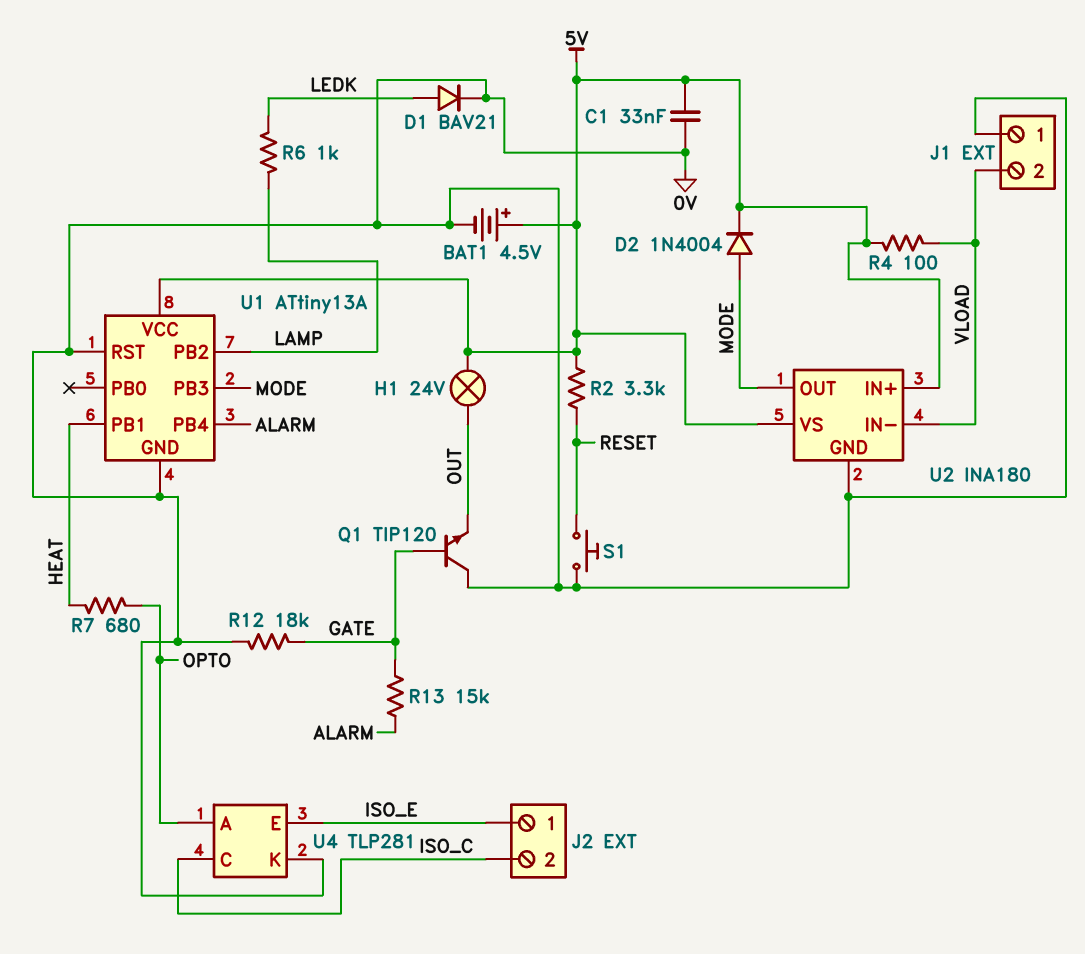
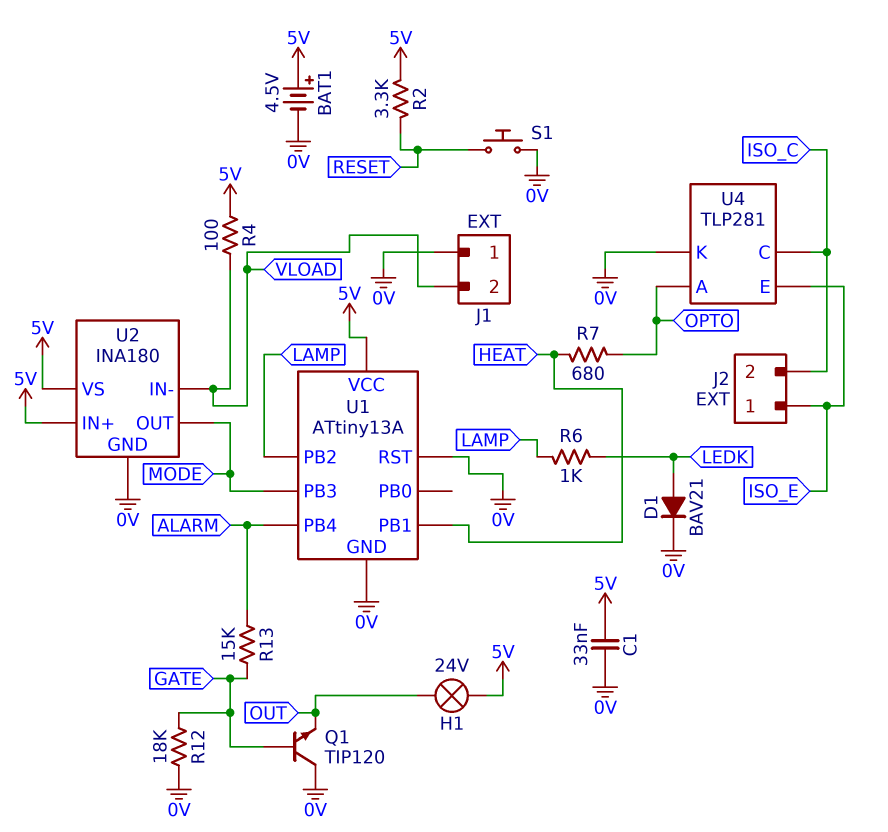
D2: diode 1N4004 (A MODE, K 5V) -> none

